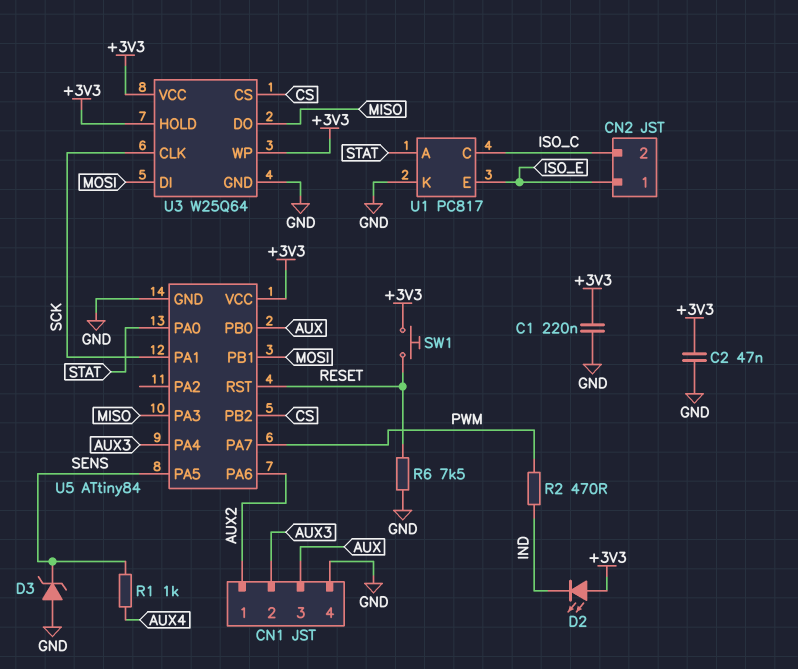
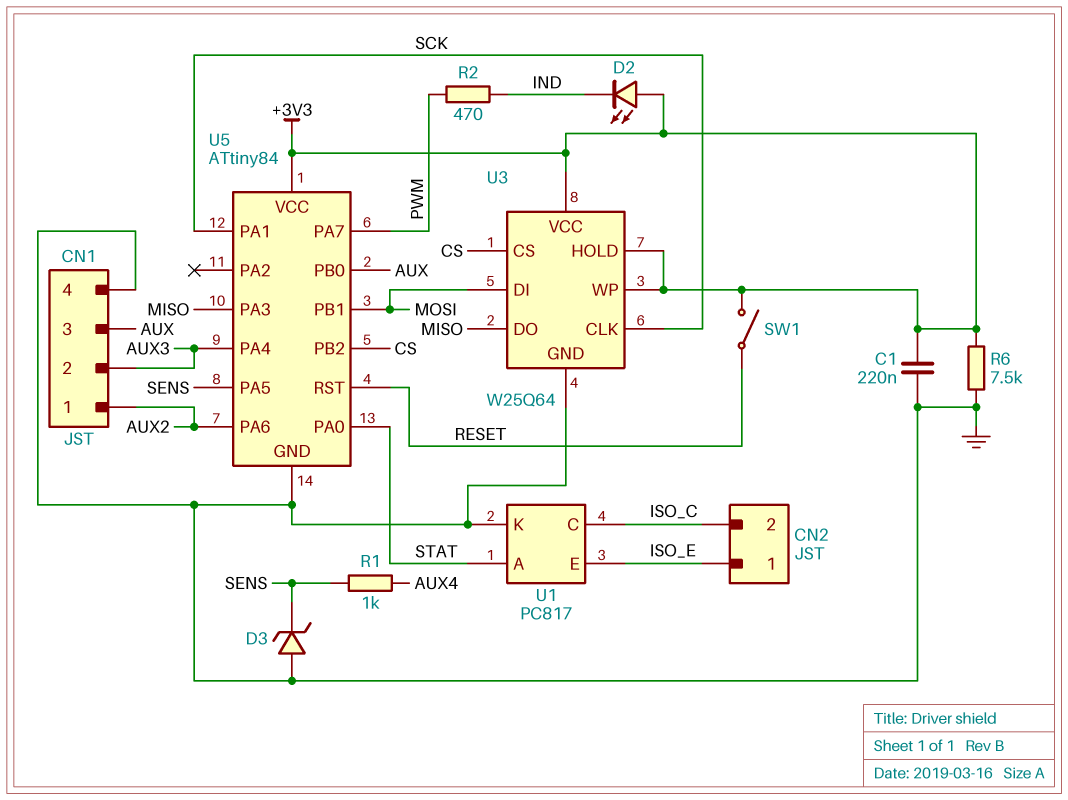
C2: 47nF (+3V3, GND) -> none
R6: 7.5k (GND, RESET) -> 7.5k (+3V3, GND)
SW1: button (+3V3, RESET) -> switch (+3V3, RESET)

